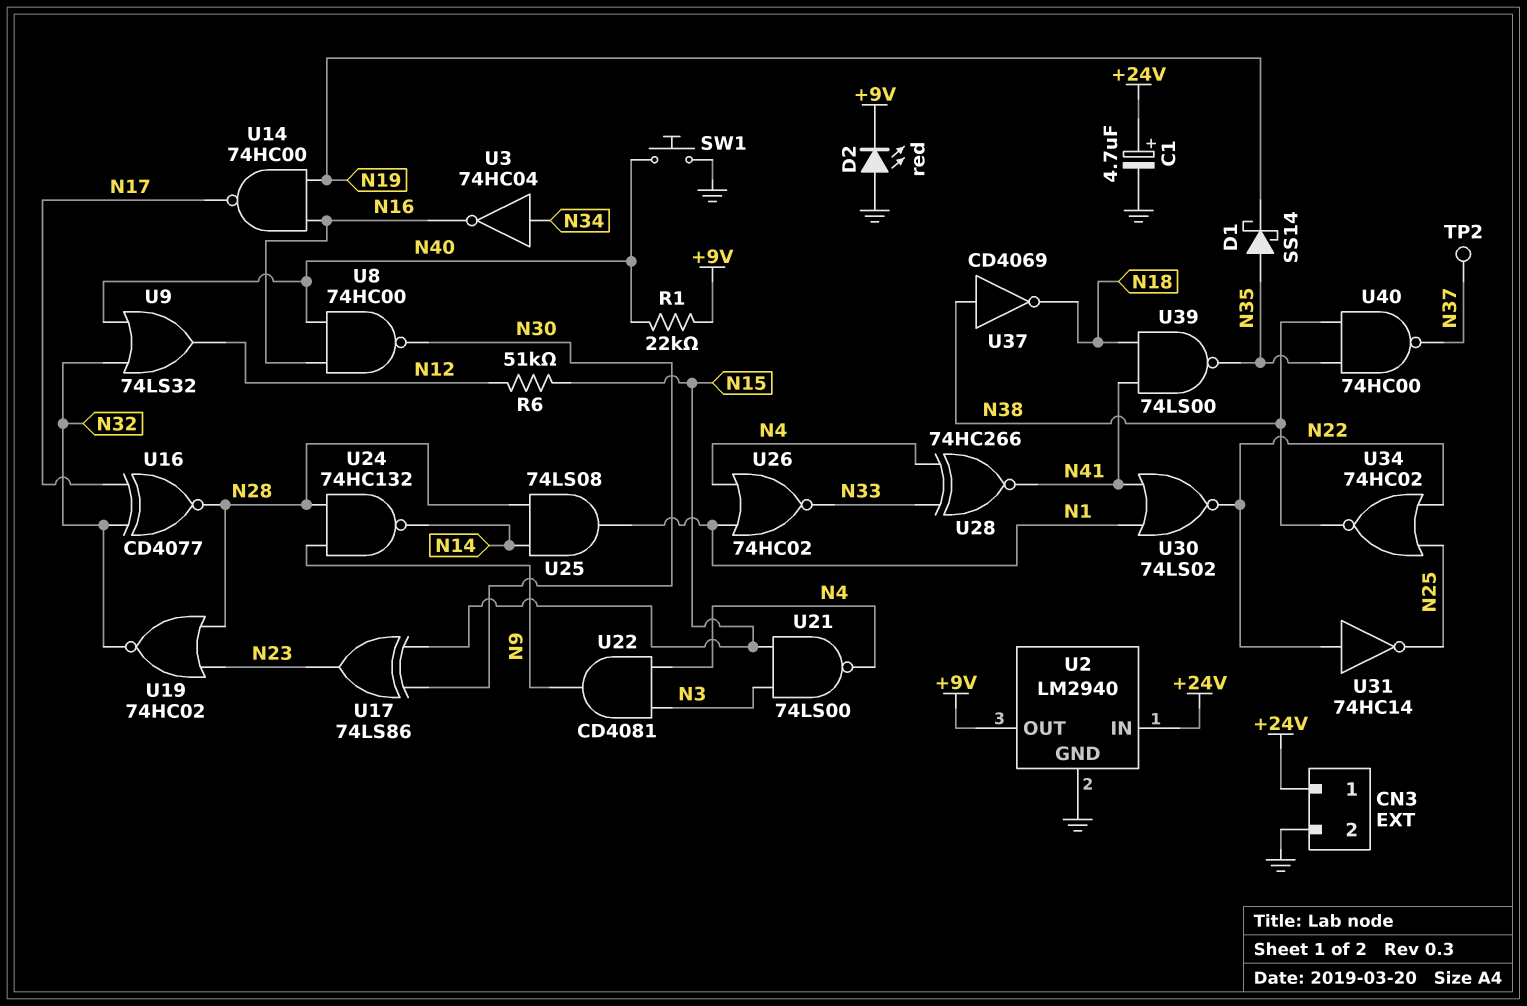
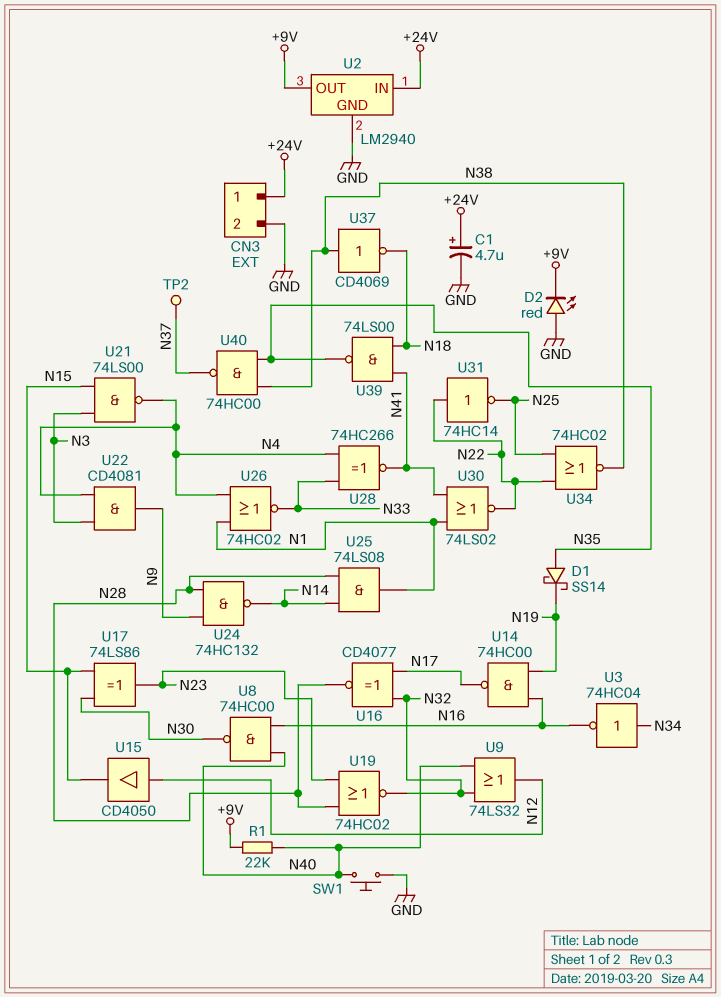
R6: 51k (N12, N15) -> none
U15: none -> buffer CD4050 (in N12, out N15)

